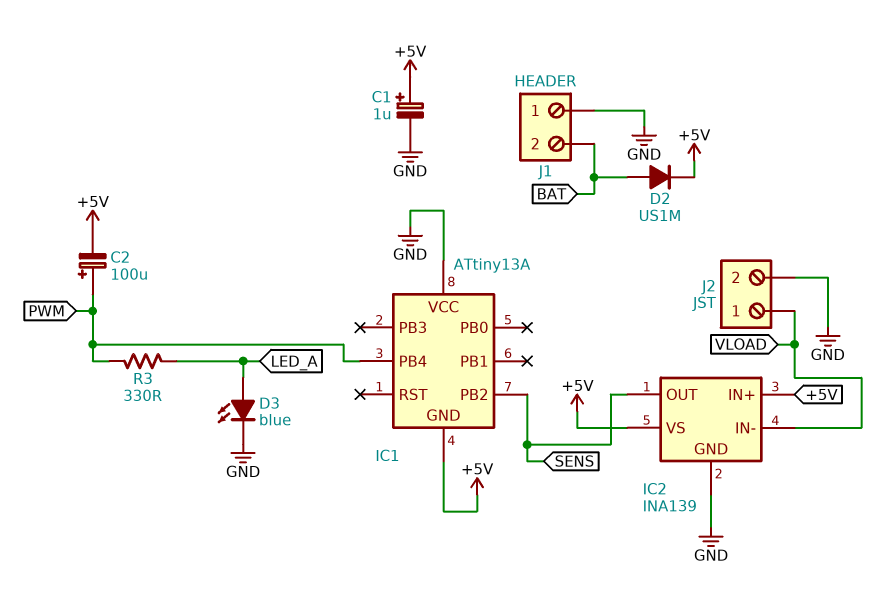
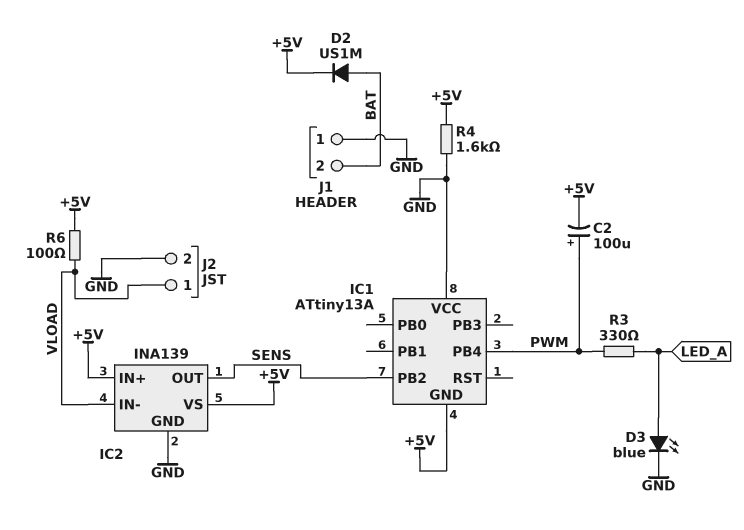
C1: 1uF (plus +5V, minus GND) -> none
R4: none -> 1.6k (+5V, GND)
R6: none -> 100 (+5V, VLOAD)

